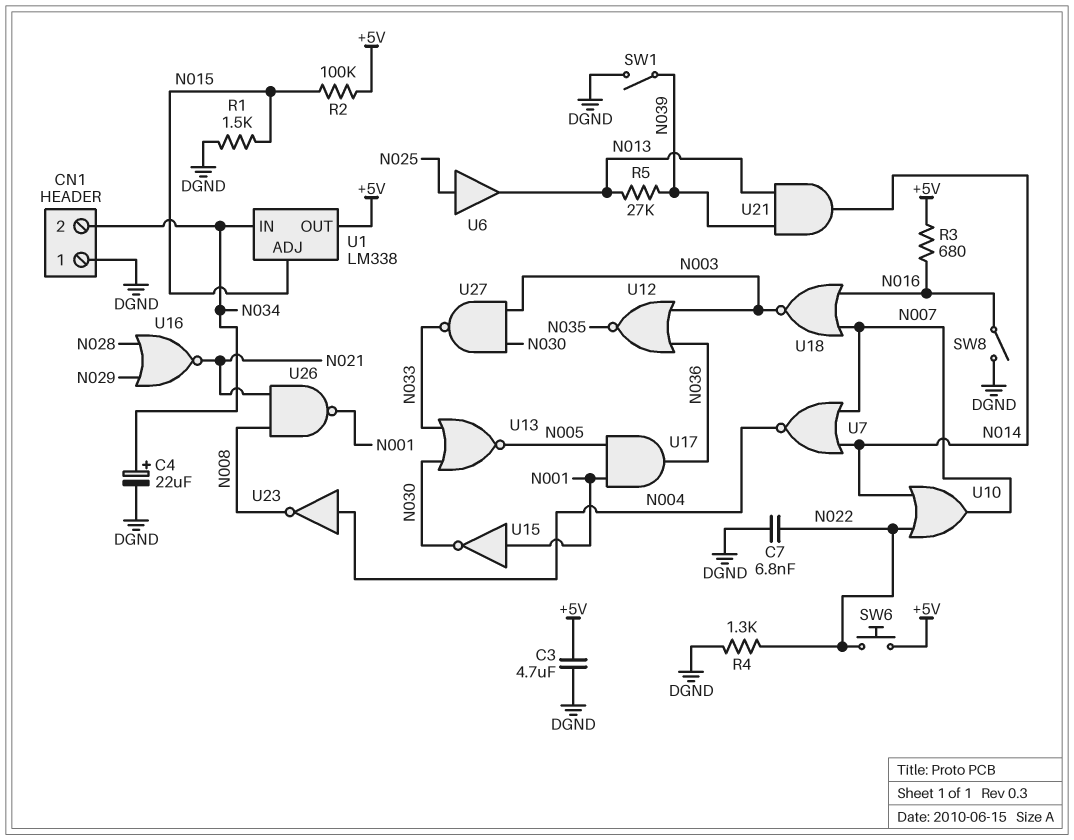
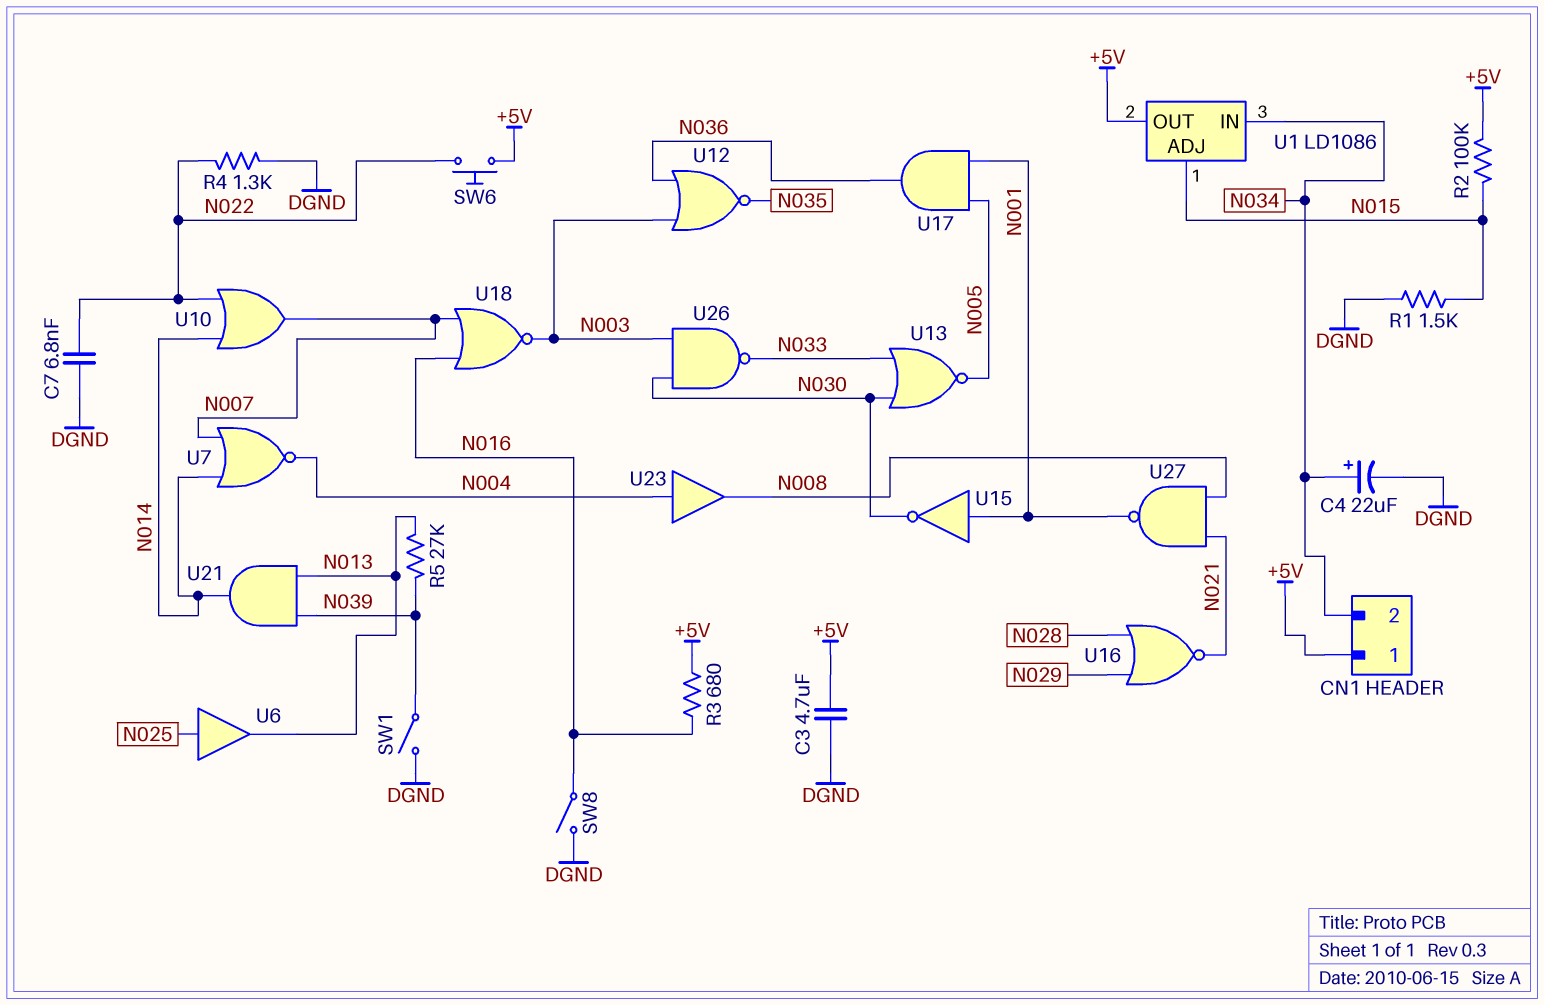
CN1 pin 1: DGND -> +5V
U1: LM338 -> LD1086
U23: NOT (in N004, out N008) -> buffer (in N004, out N008)
U26: NAND (in N008, in N021, out N001) -> NAND (in N003, in N030, out N033)
U27: NAND (in N003, in N030, out N033) -> NAND (in N008, in N021, out N001)

